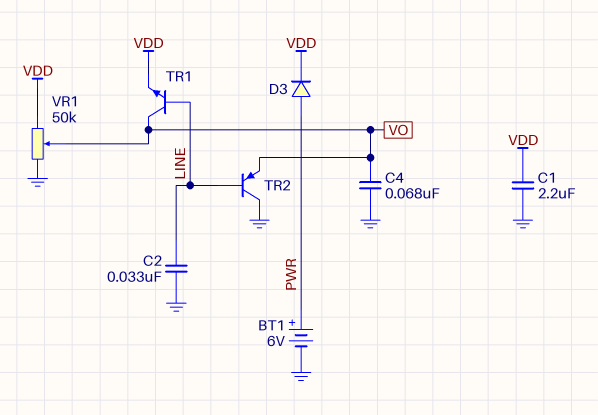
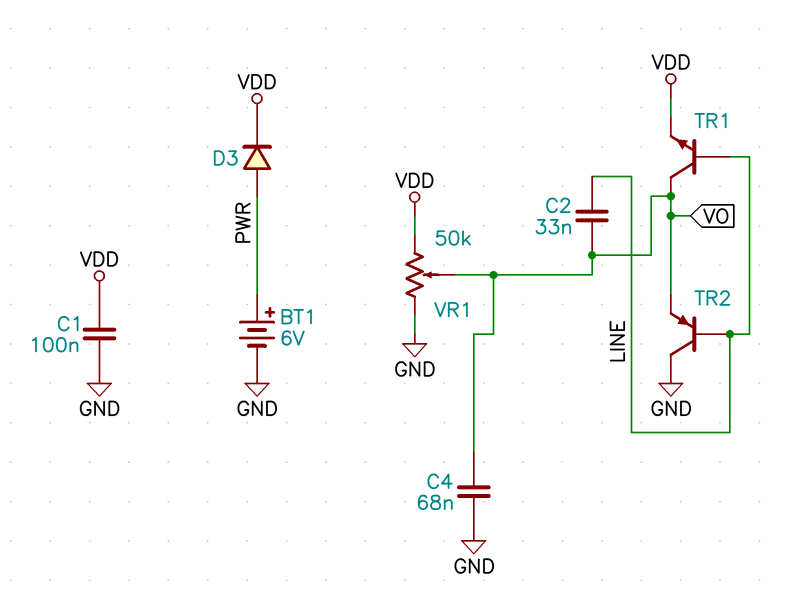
C1: 2.2uF (GND, VDD) -> 100nF (GND, VDD)
C2: 33nF (GND, LINE) -> 33nF (LINE, VO)

